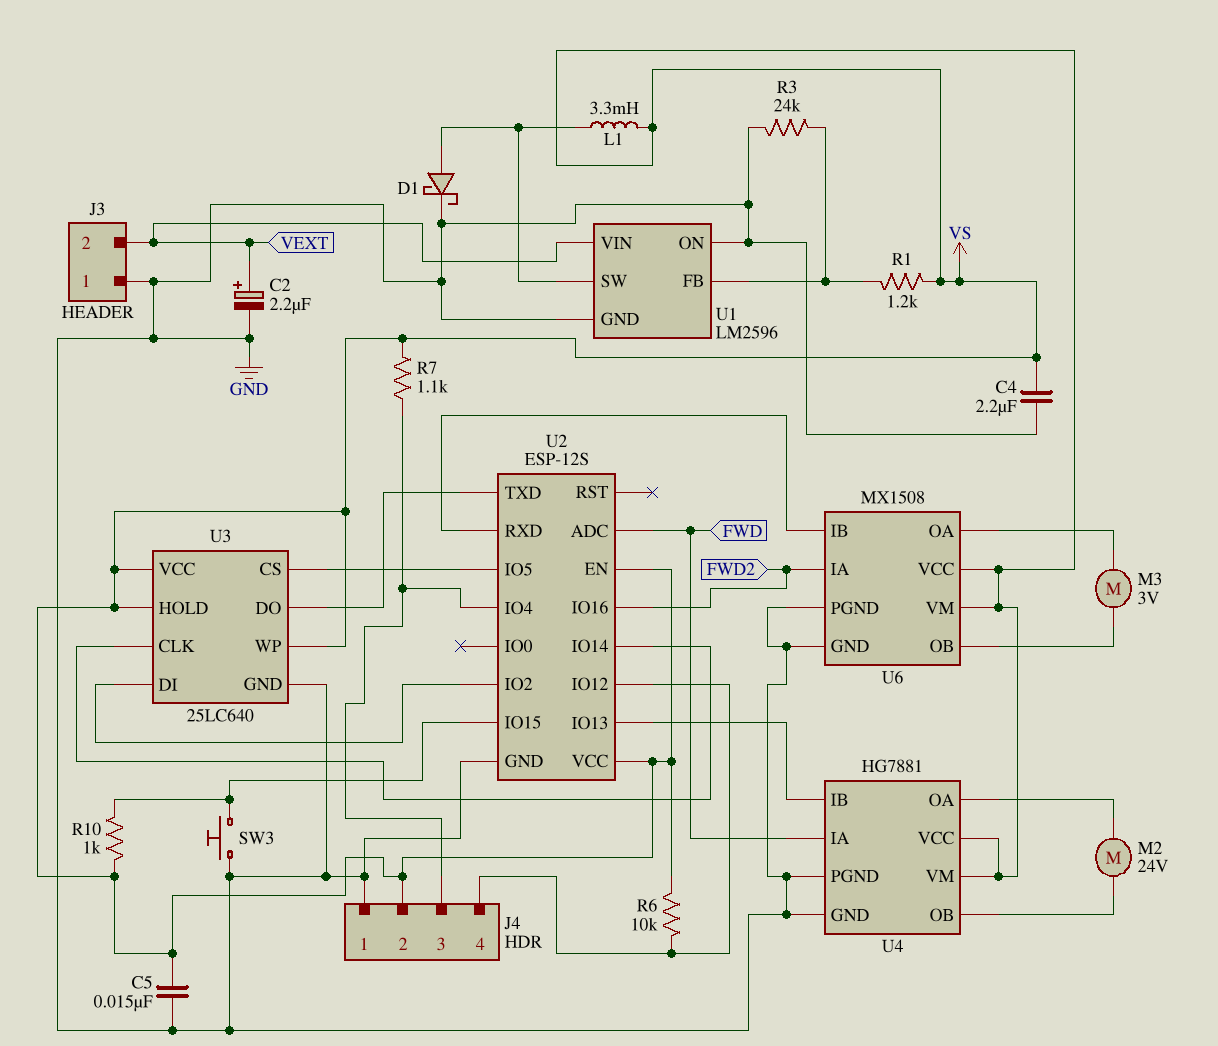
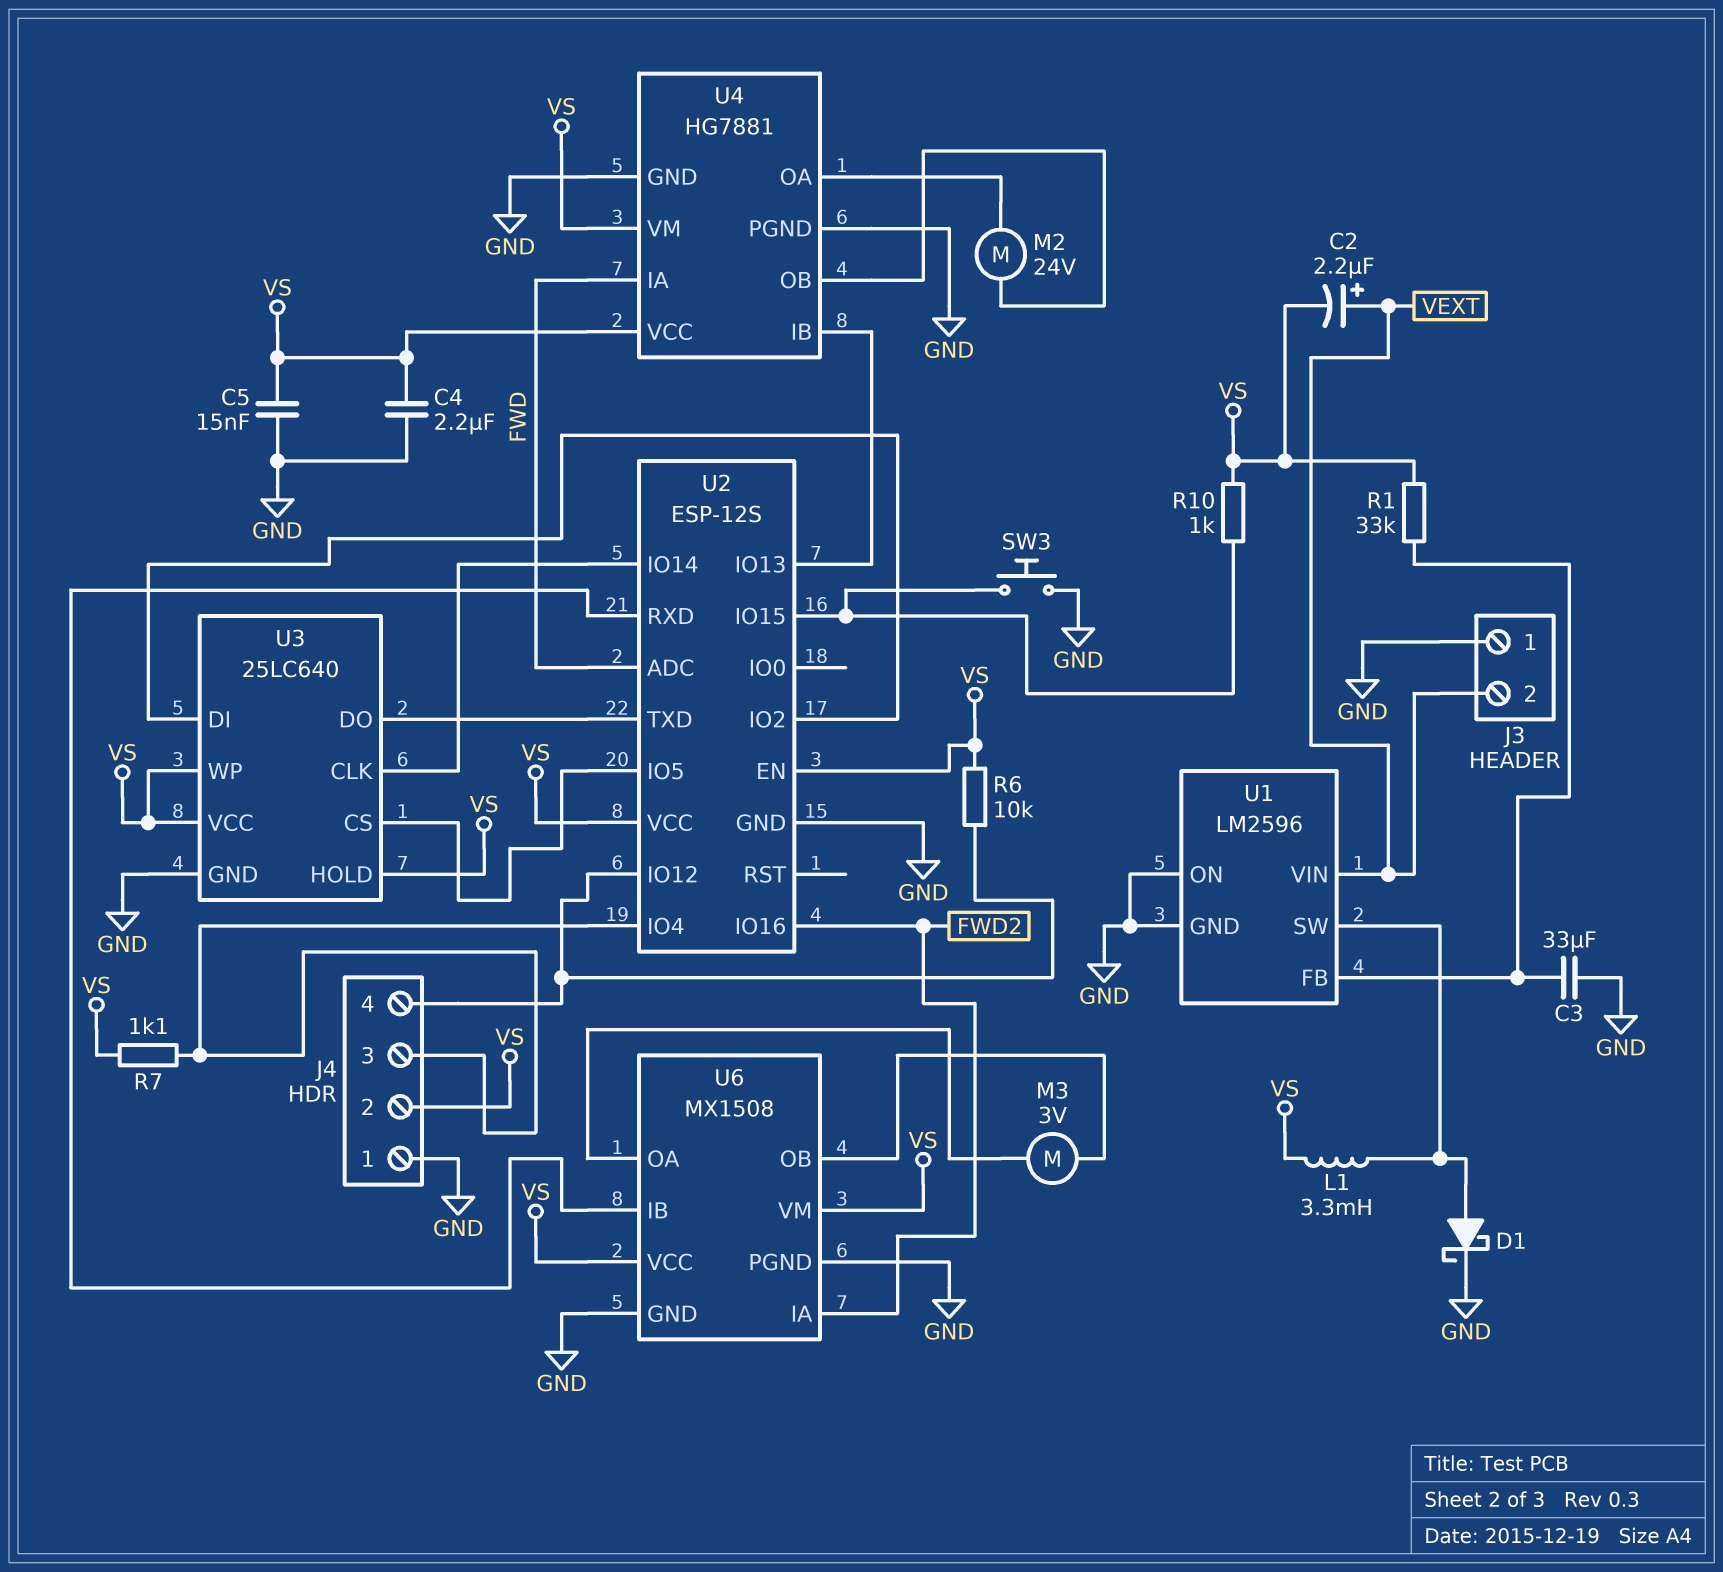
C2: 2.2uF (plus VEXT, minus GND) -> 2.2uF (plus VEXT, minus VS)
C3: none -> 33uF (GND, U1/FB)
R1: 1.2k (U1/FB, VS) -> 33k (U1/FB, VS)
R3: 24k (GND, U1/FB) -> none

